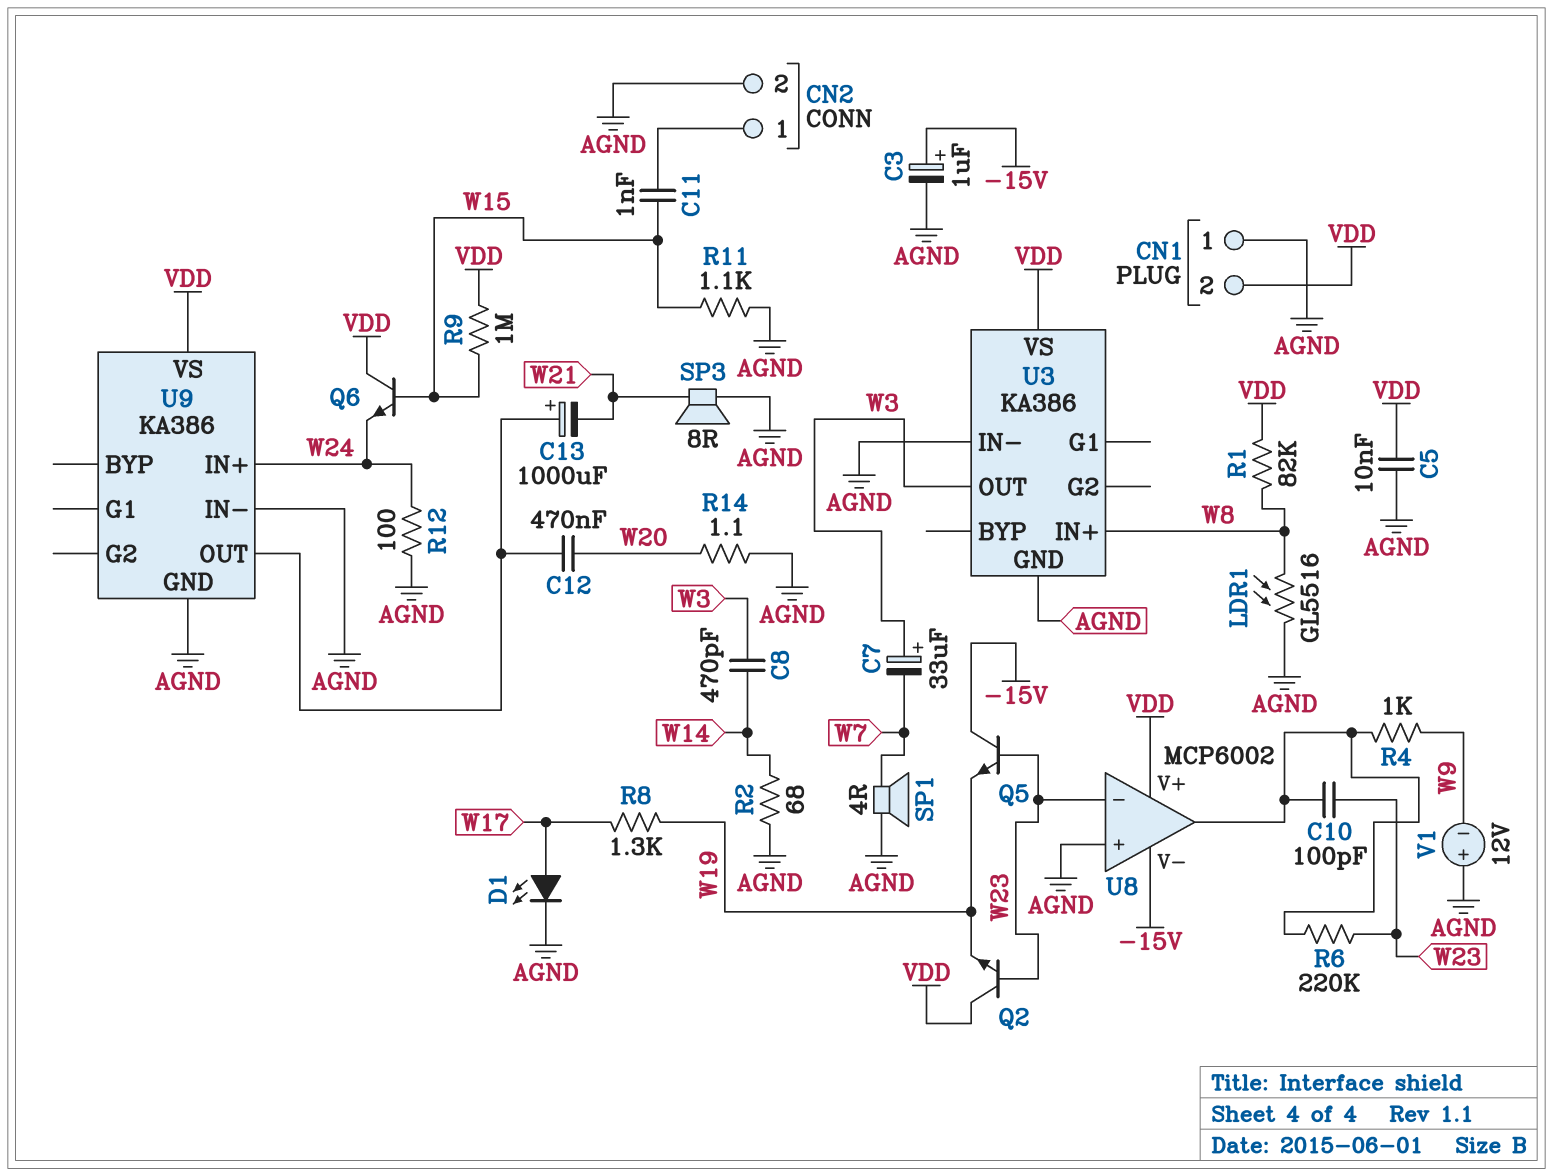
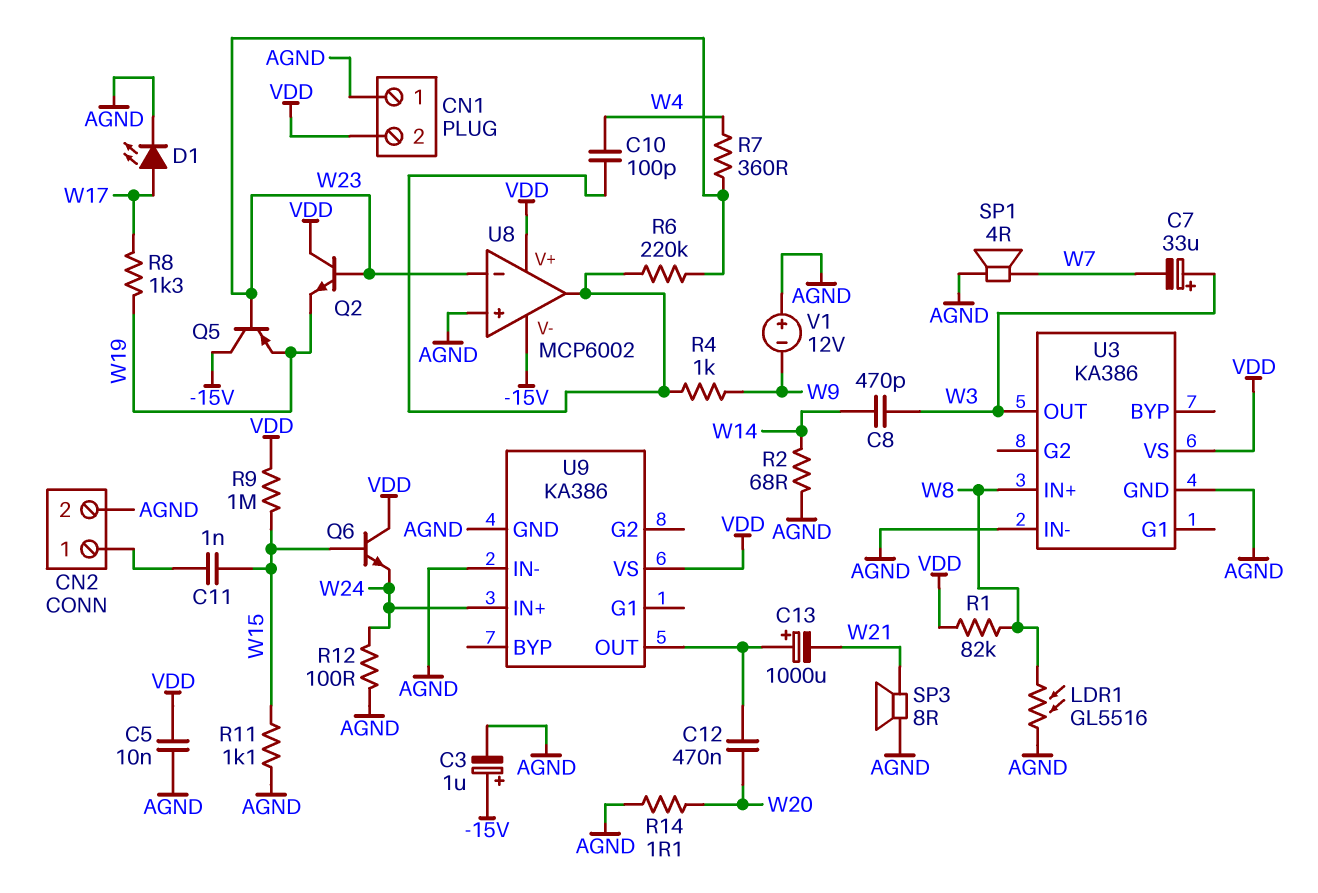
C10: 100pF (U8/out, W23) -> 100pF (U8/out, W4)
Q5: NPN (B W23, C -15V, E W19) -> PNP (B W23, C -15V, E W19)
R7: none -> 360 (W4, W23)

